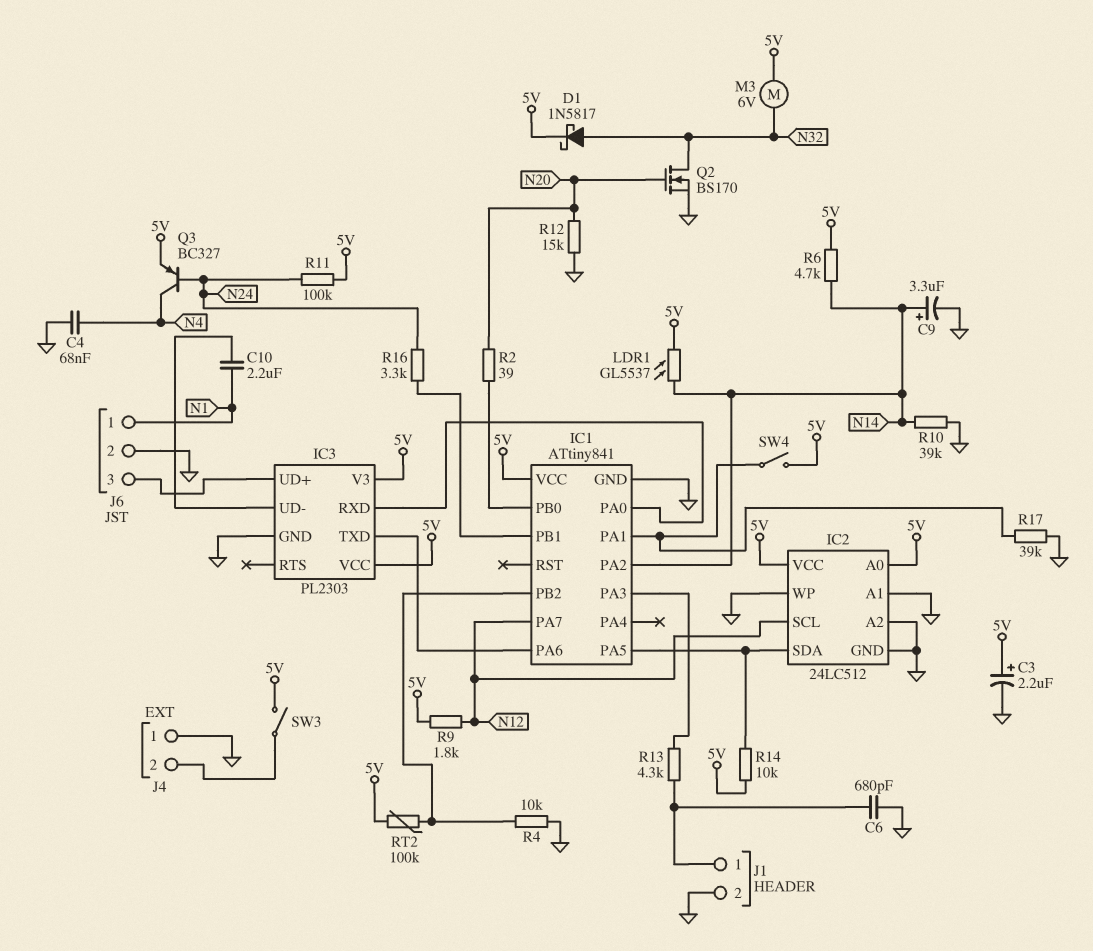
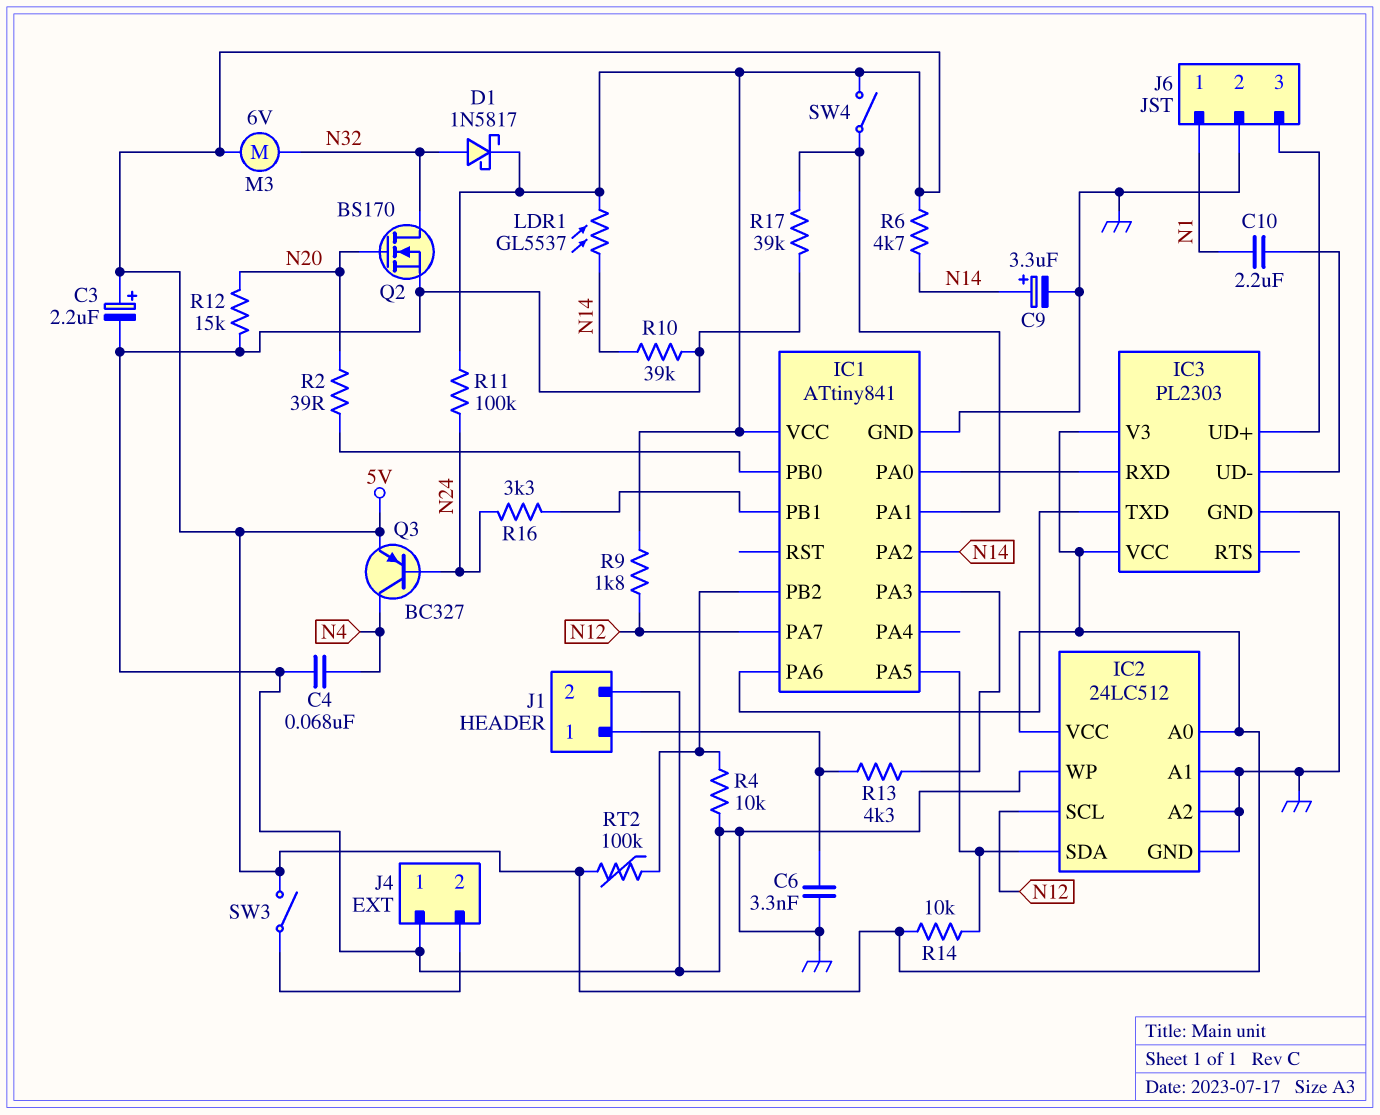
C6: 680pF (GND, J1/1) -> 3.3nF (GND, J1/1)

